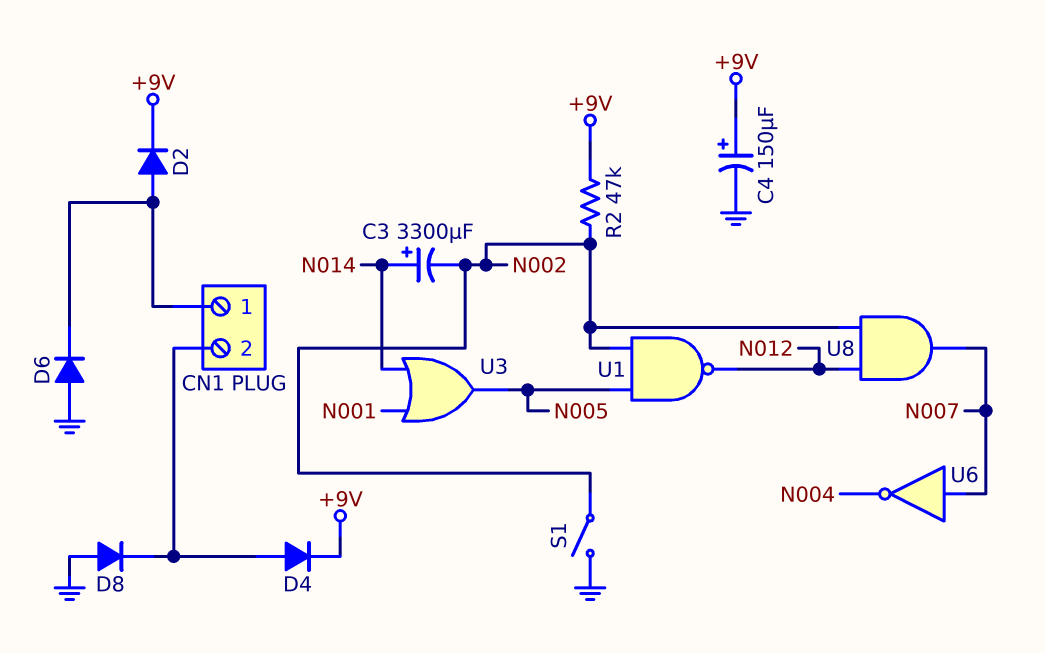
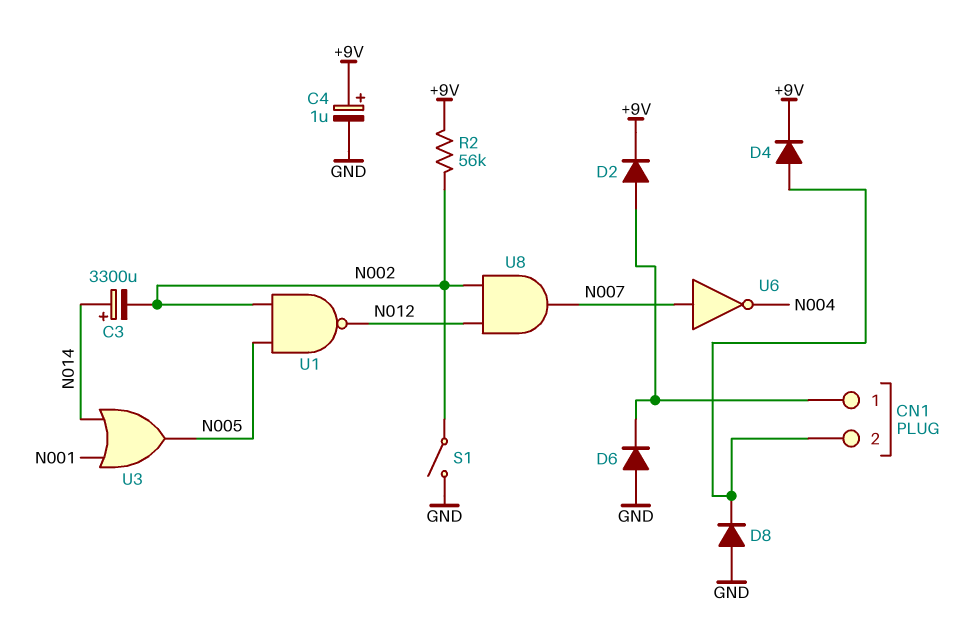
C4: 150uF (plus +9V, minus GND) -> 1uF (plus +9V, minus GND)
R2: 47k (+9V, N002) -> 56k (+9V, N002)

